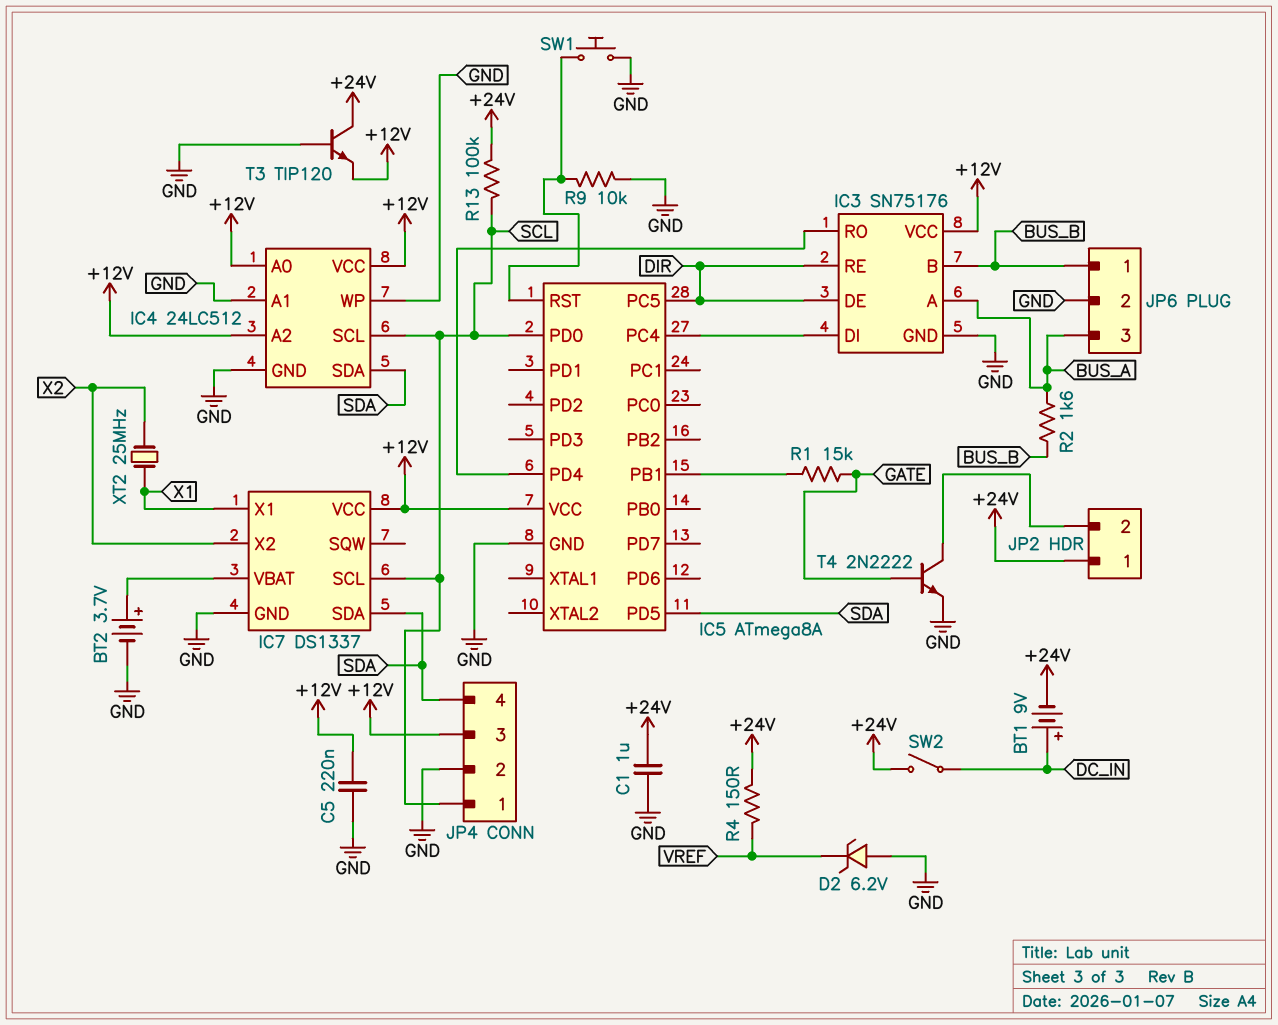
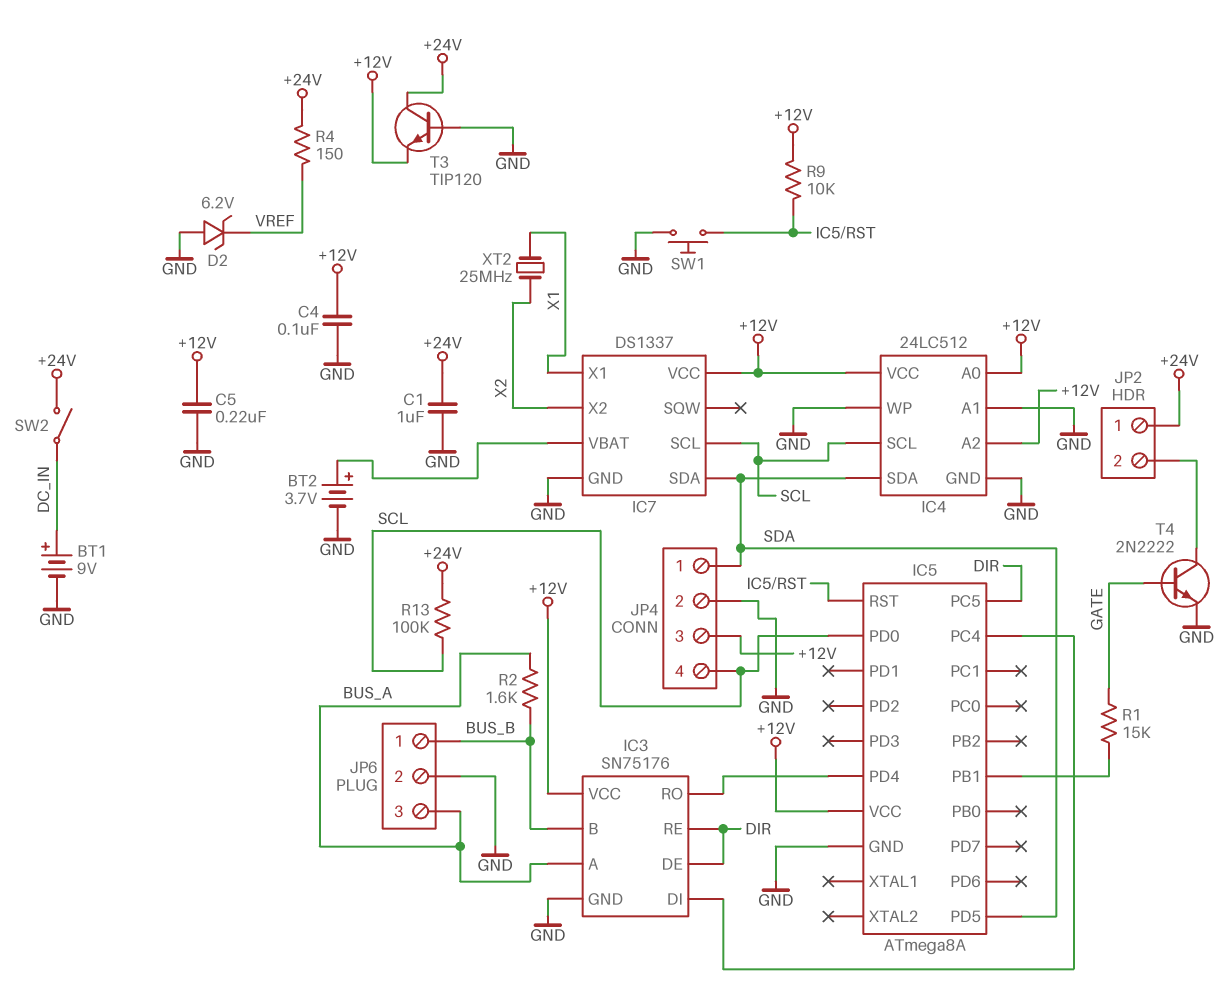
BT1: 9V (plus DC_IN, minus +24V) -> 9V (plus DC_IN, minus GND)
C4: none -> 100nF (+12V, GND)
JP4 pin 1: SCL -> SDA
JP4 pin 4: SDA -> SCL
R9: 10k (GND, IC5/RST) -> 10k (+12V, IC5/RST)

